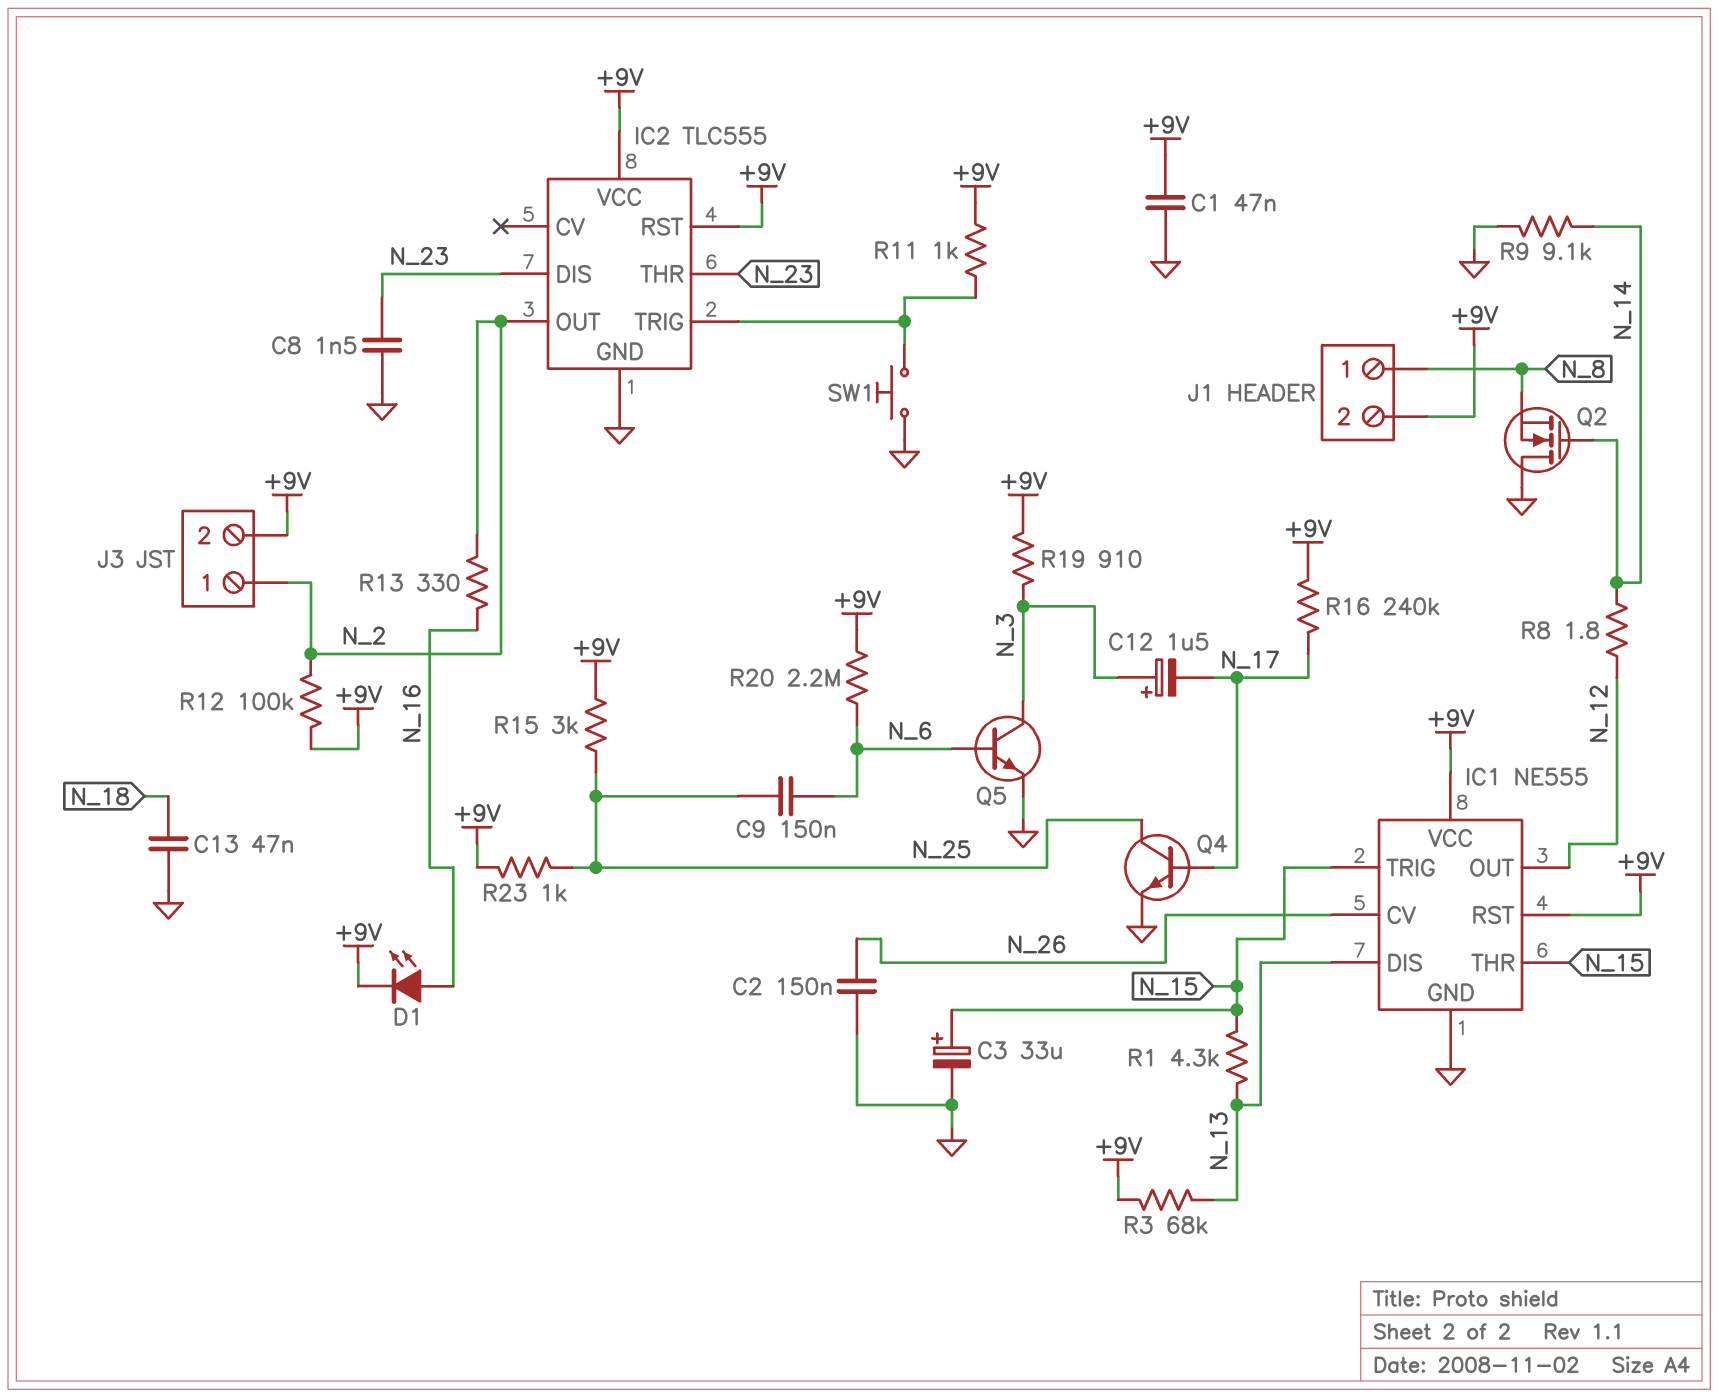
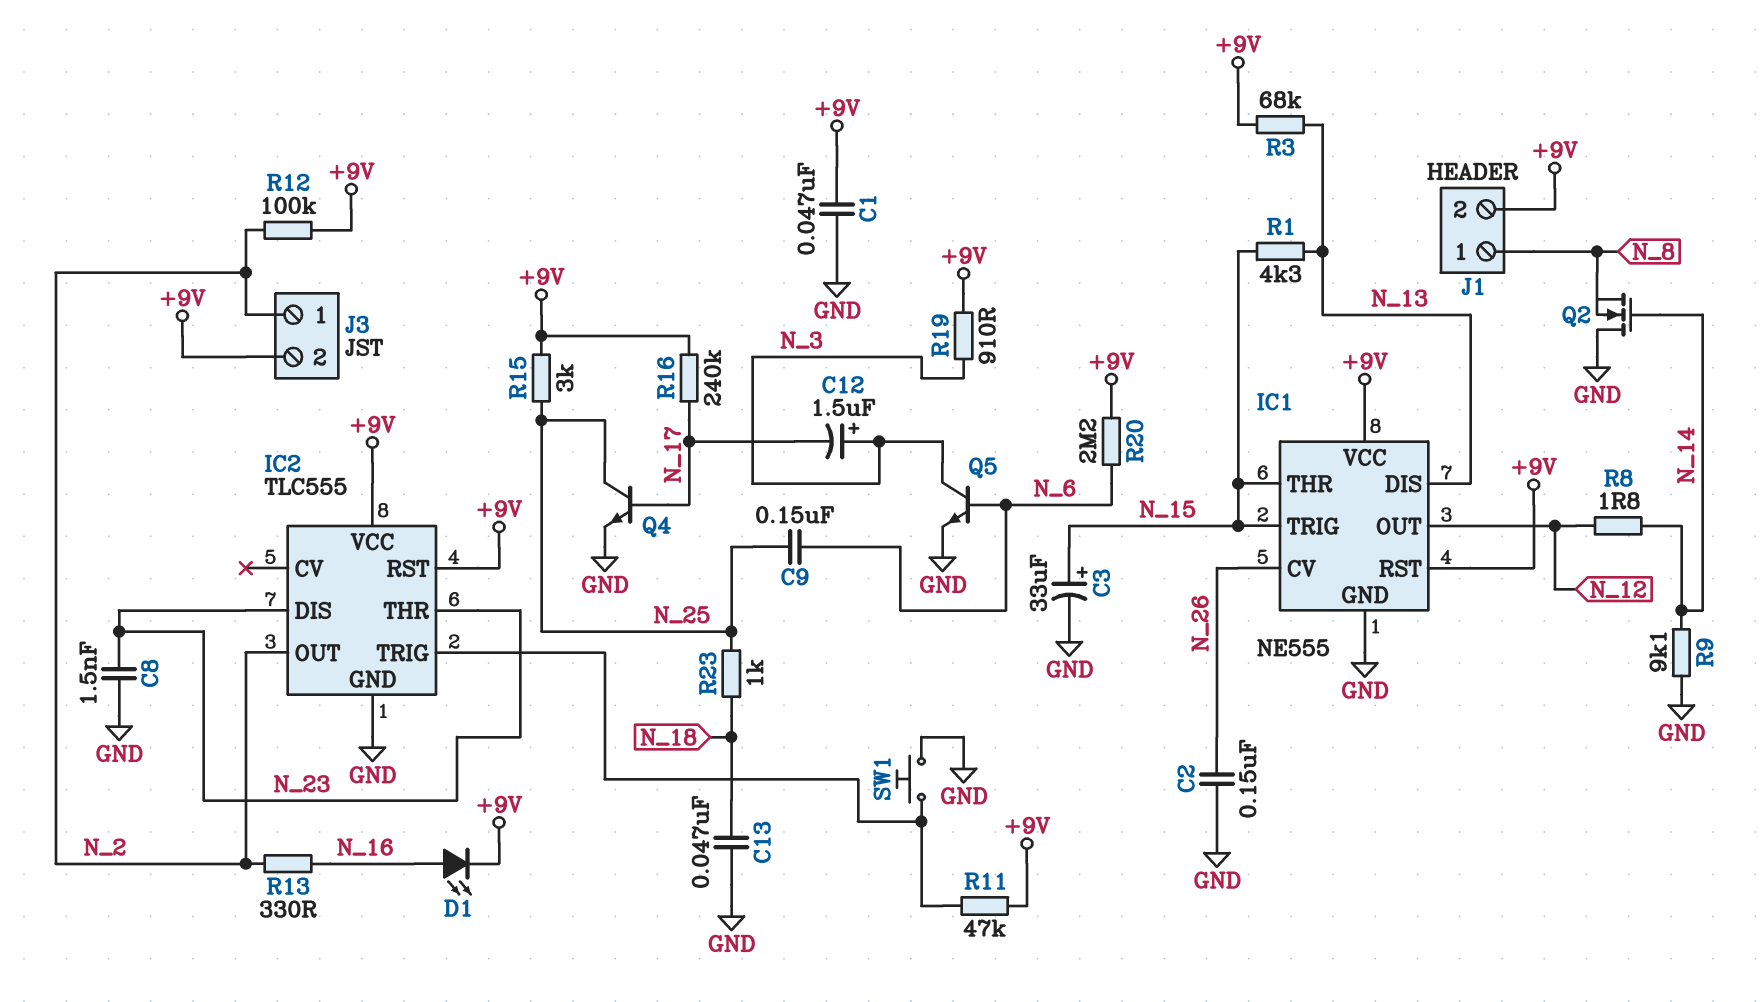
R11: 1k (+9V, IC2/TRIG) -> 47k (+9V, IC2/TRIG)
R23: 1k (+9V, N_25) -> 1k (N_18, N_25)

